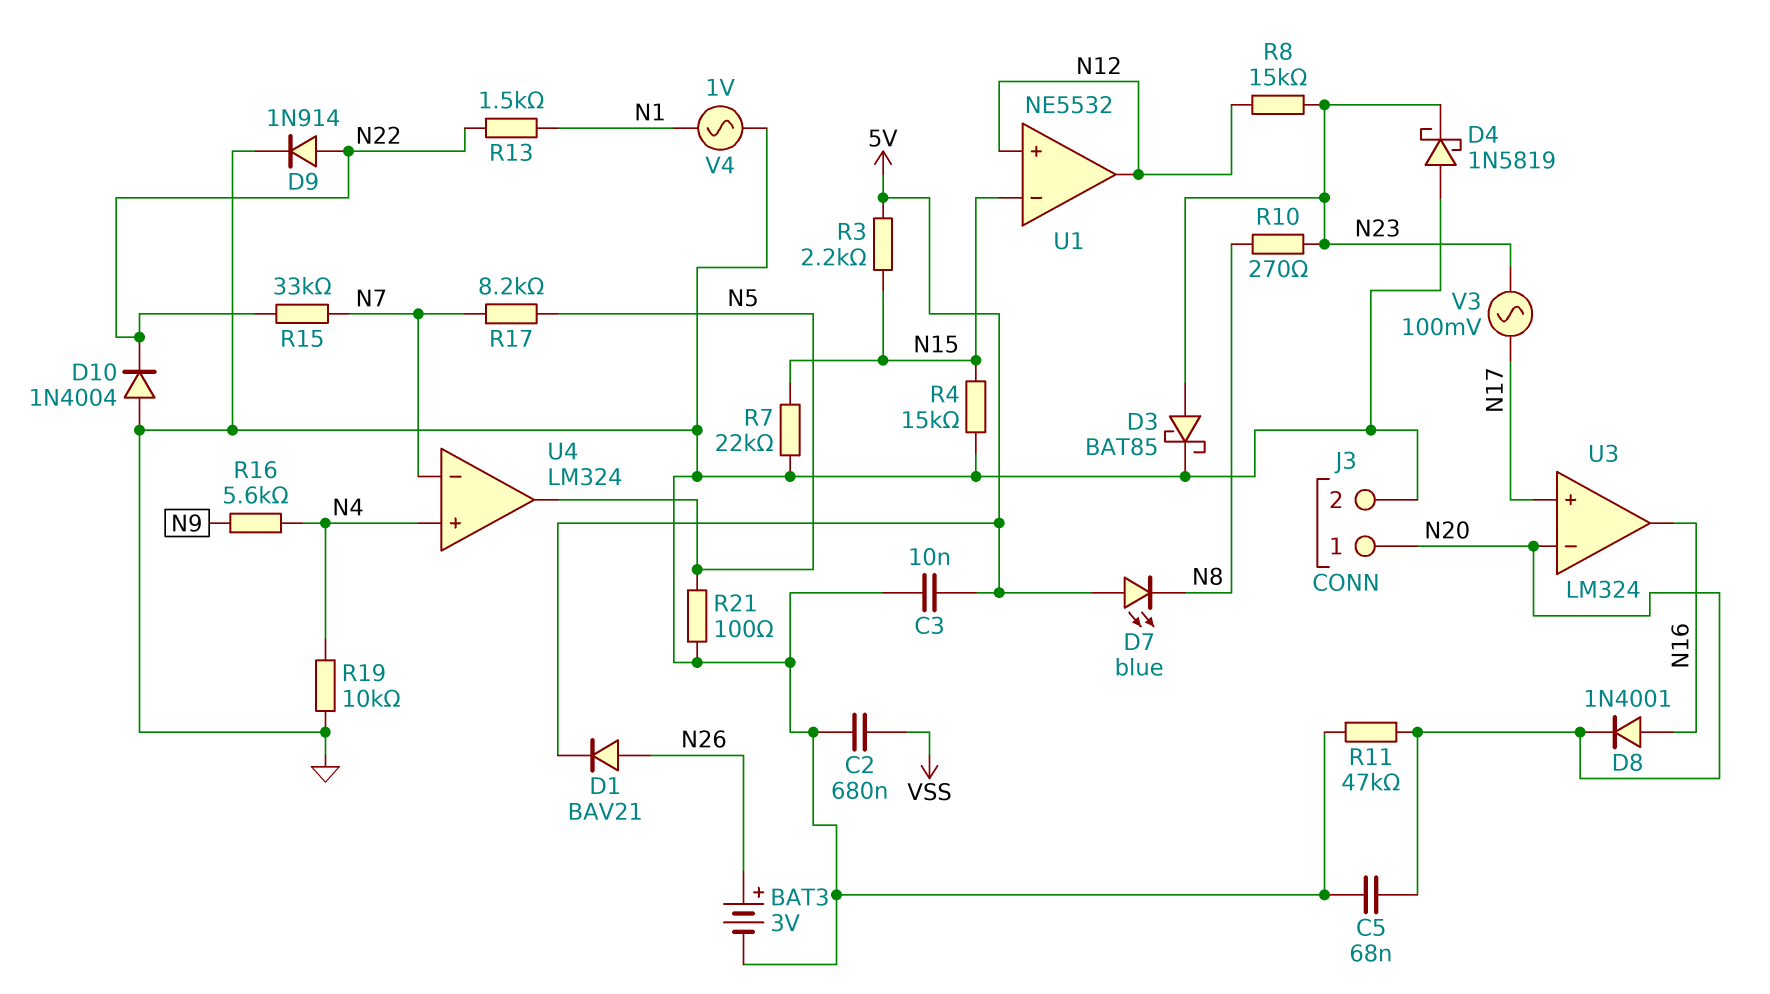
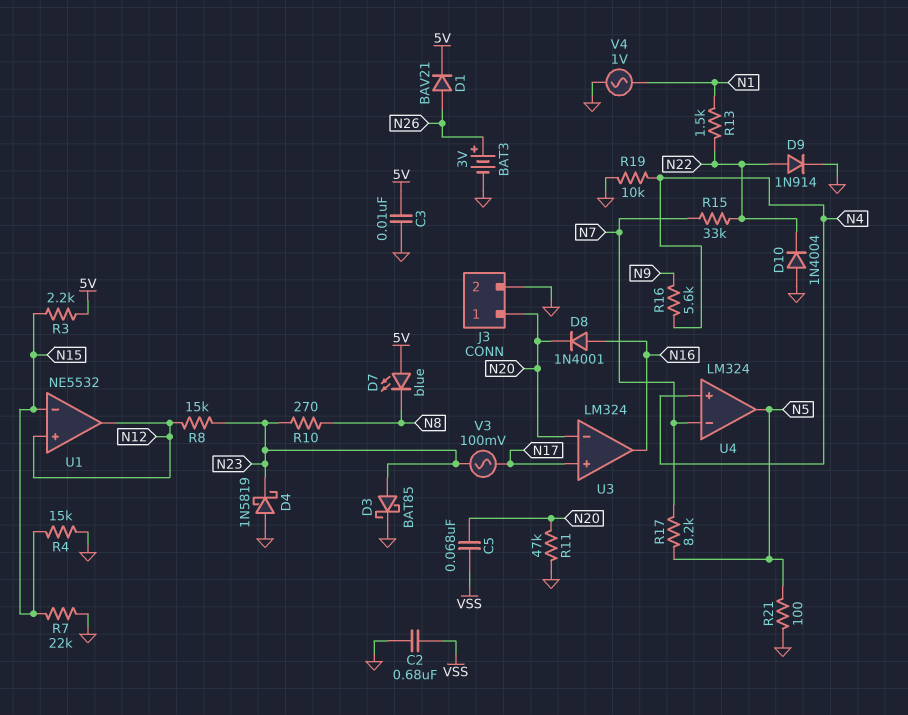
C5: 68nF (GND, N20) -> 68nF (N20, VSS)

